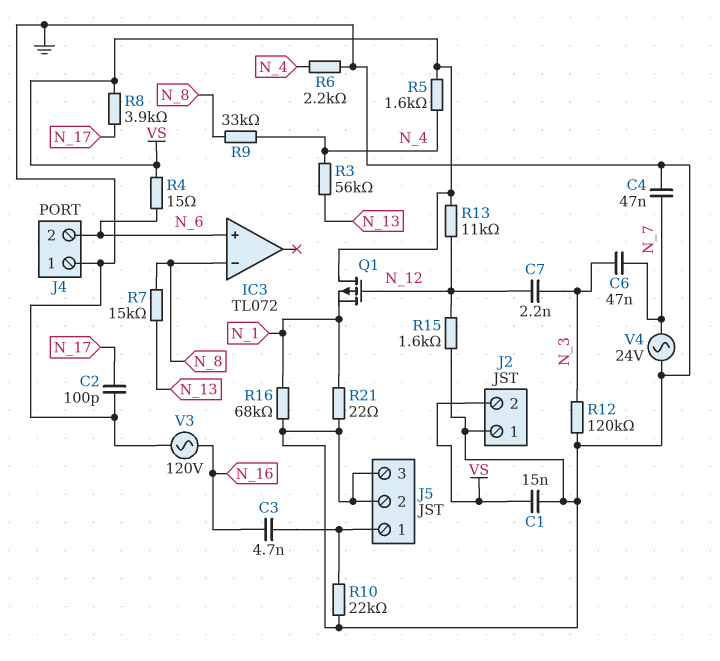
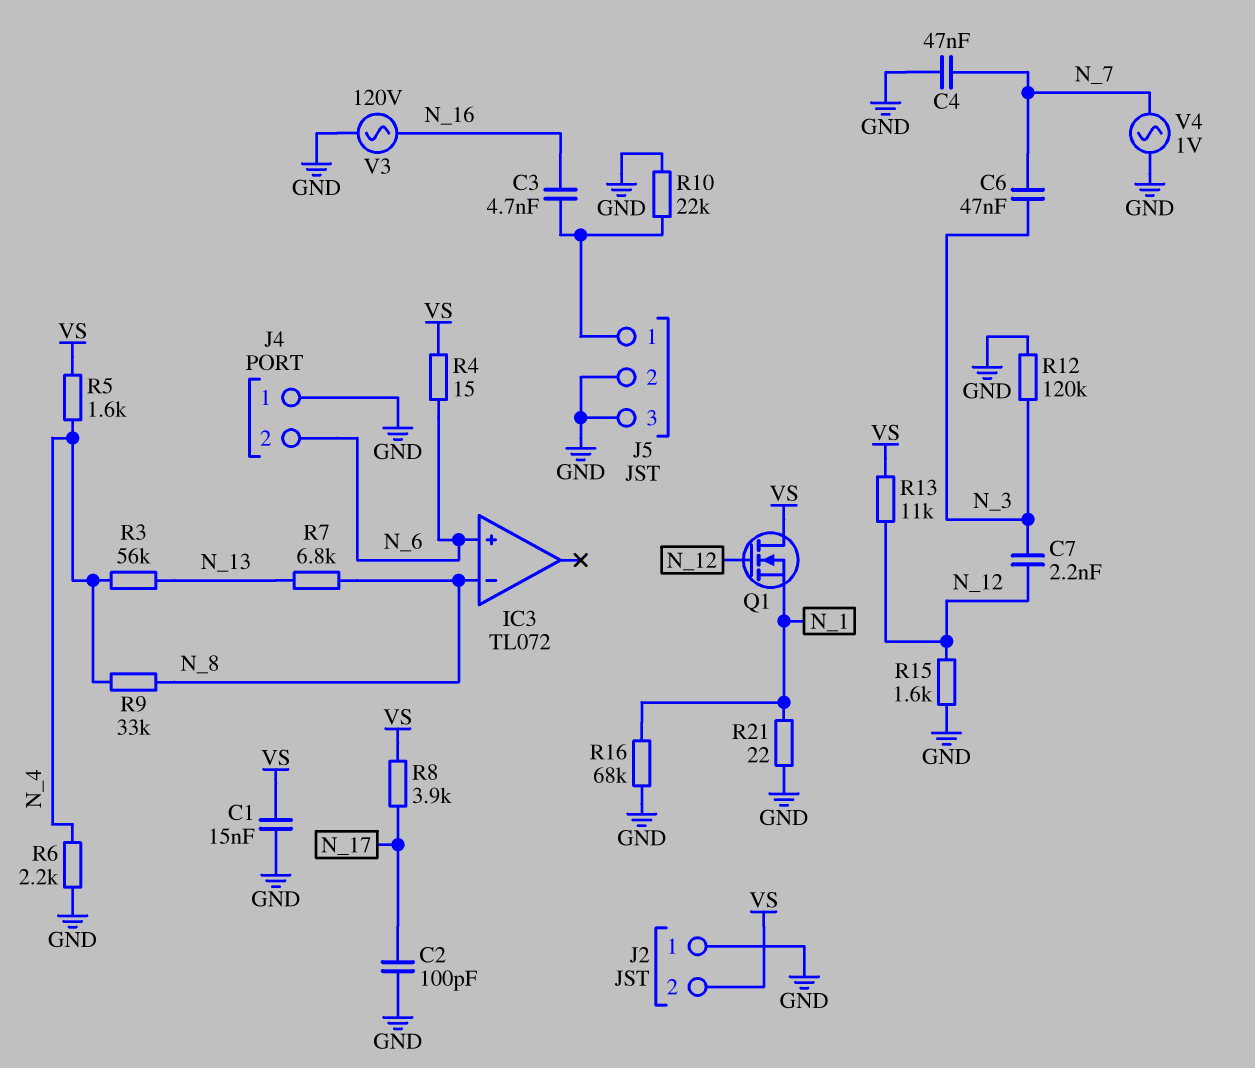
Q1: PMOS (G N_12, D VS, S N_1) -> NMOS (G N_12, D VS, S N_1)
R7: 15k (N_8, N_13) -> 6.8k (N_8, N_13)
V4: AC 24V (GND, N_7) -> AC 1V (GND, N_7)

